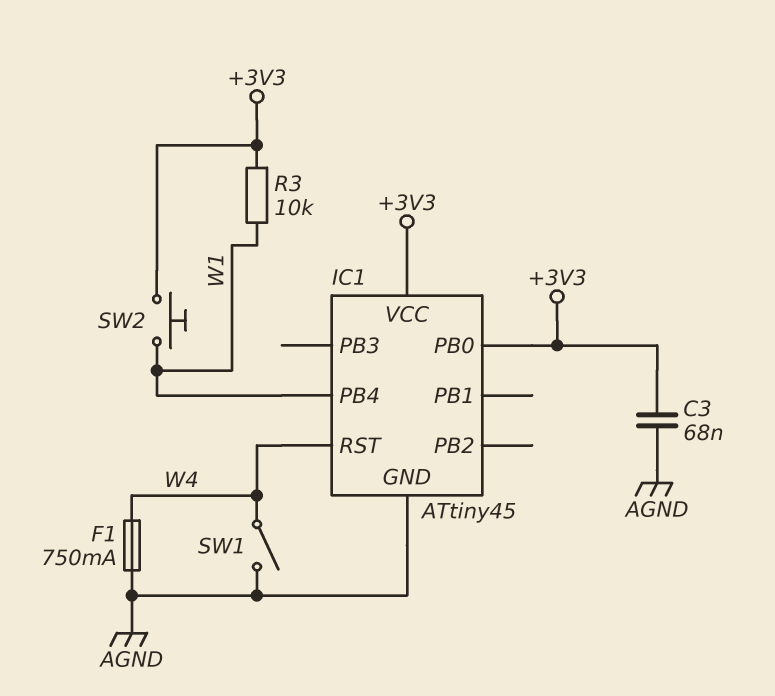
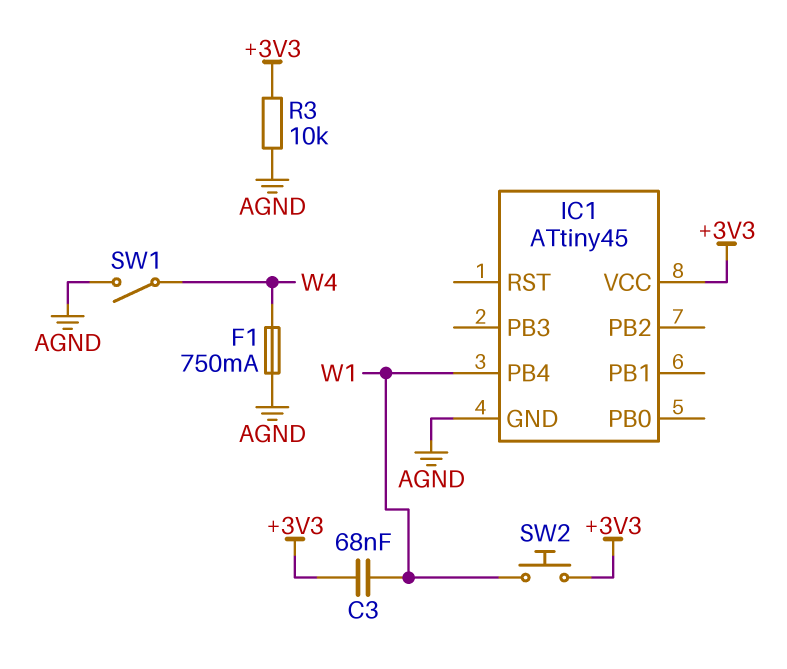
C3: 68nF (+3V3, AGND) -> 68nF (+3V3, W1)
IC1 pin PB0: +3V3 -> none
IC1 pin RST: W4 -> none
R3: 10k (+3V3, W1) -> 10k (+3V3, AGND)

